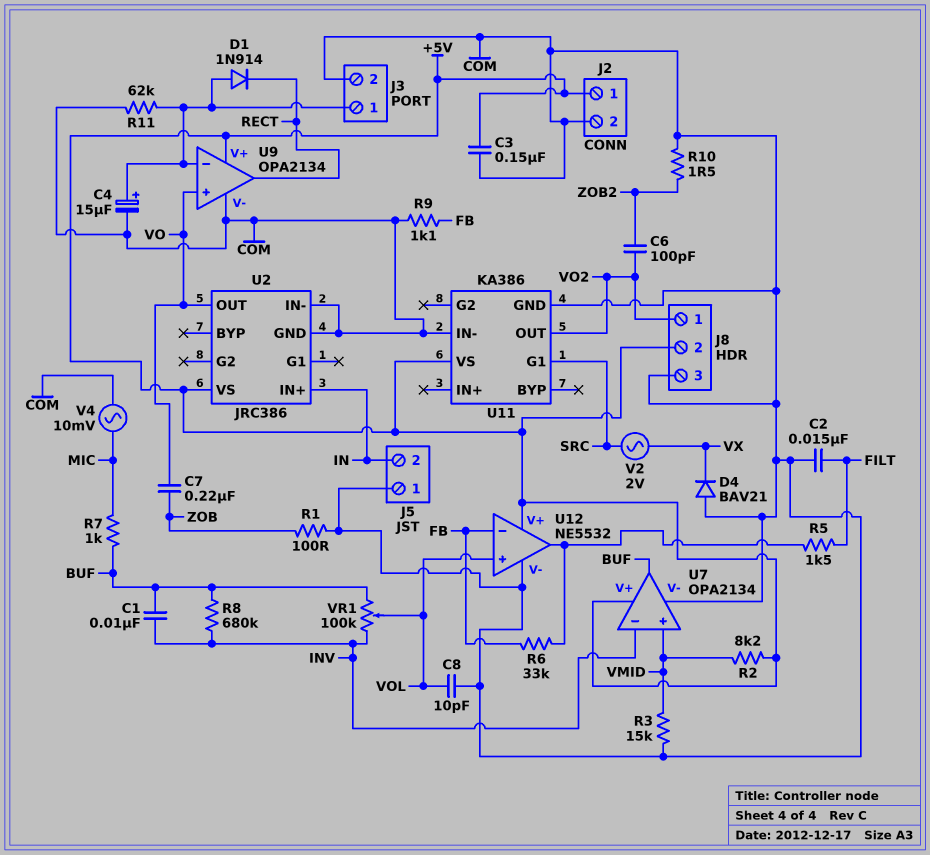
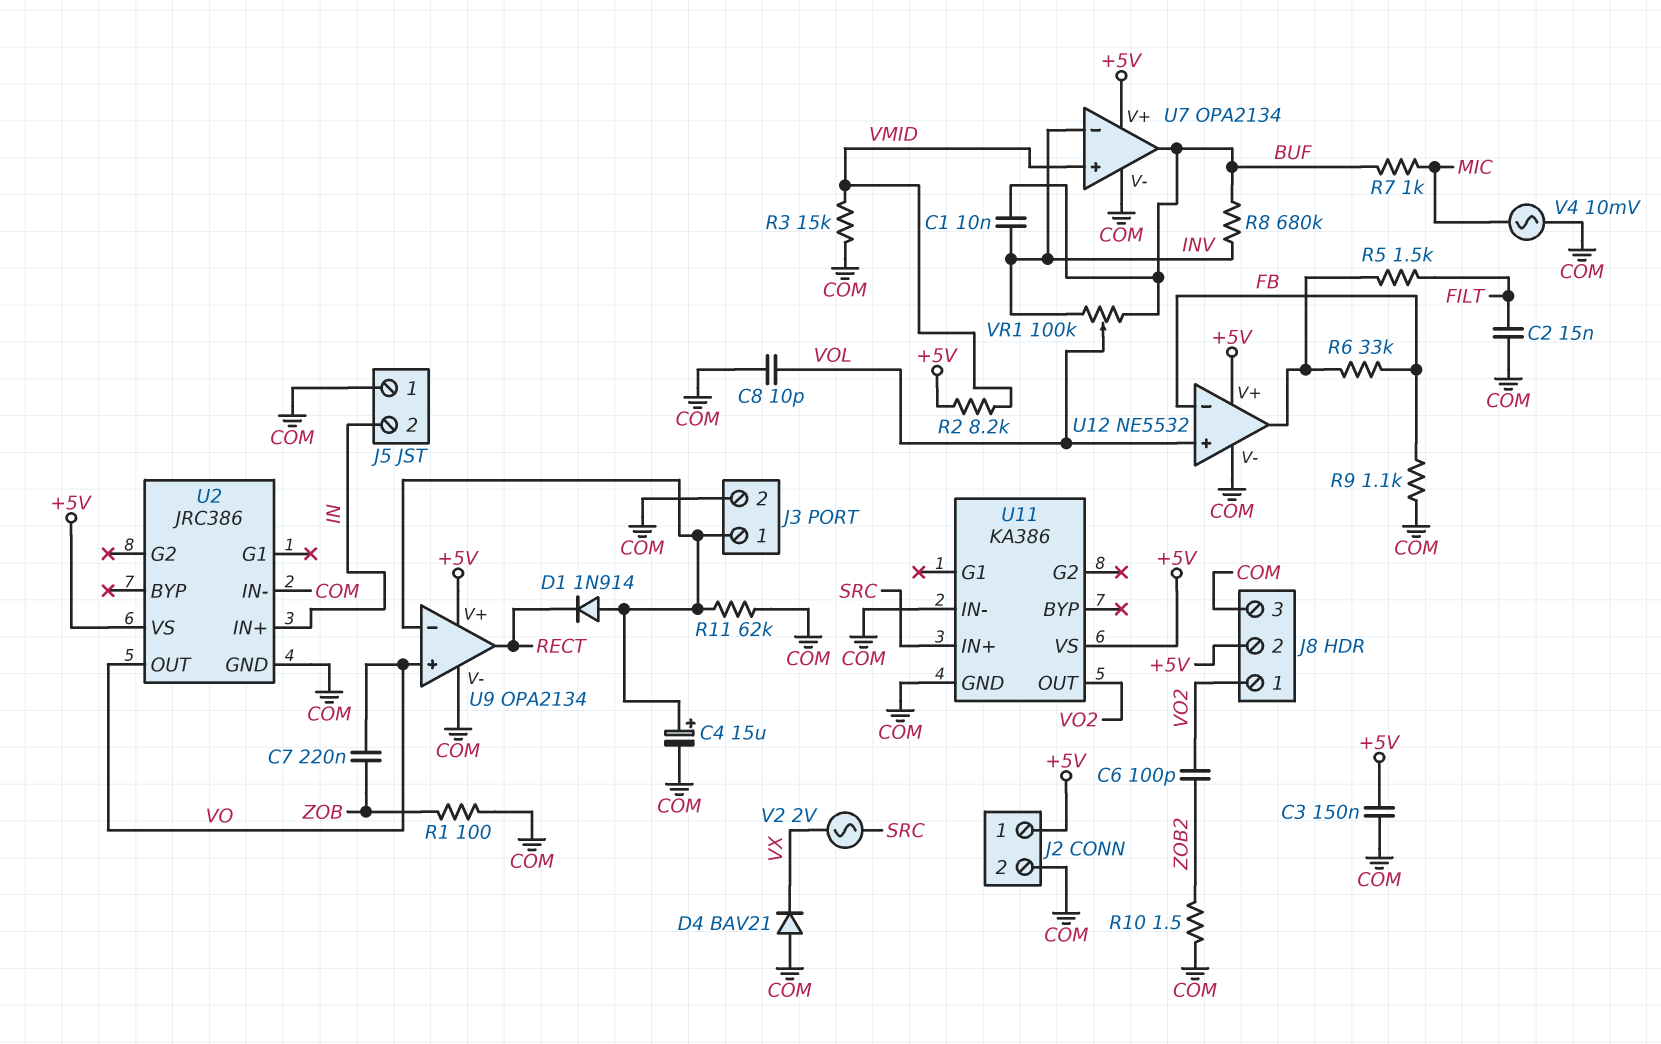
U11 pin G1: SRC -> none
U11 pin IN+: none -> SRC

